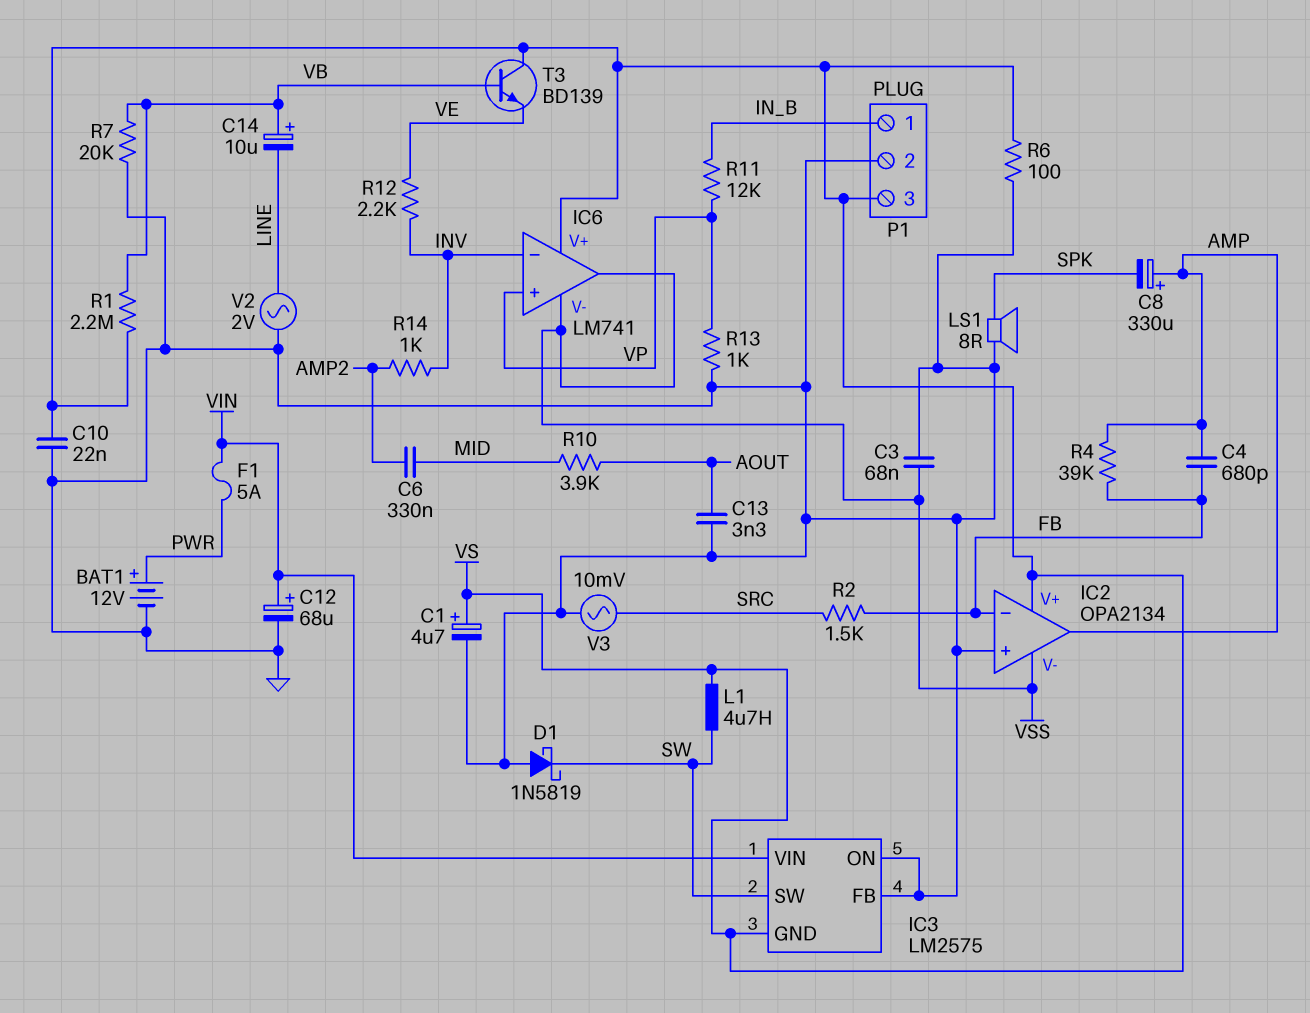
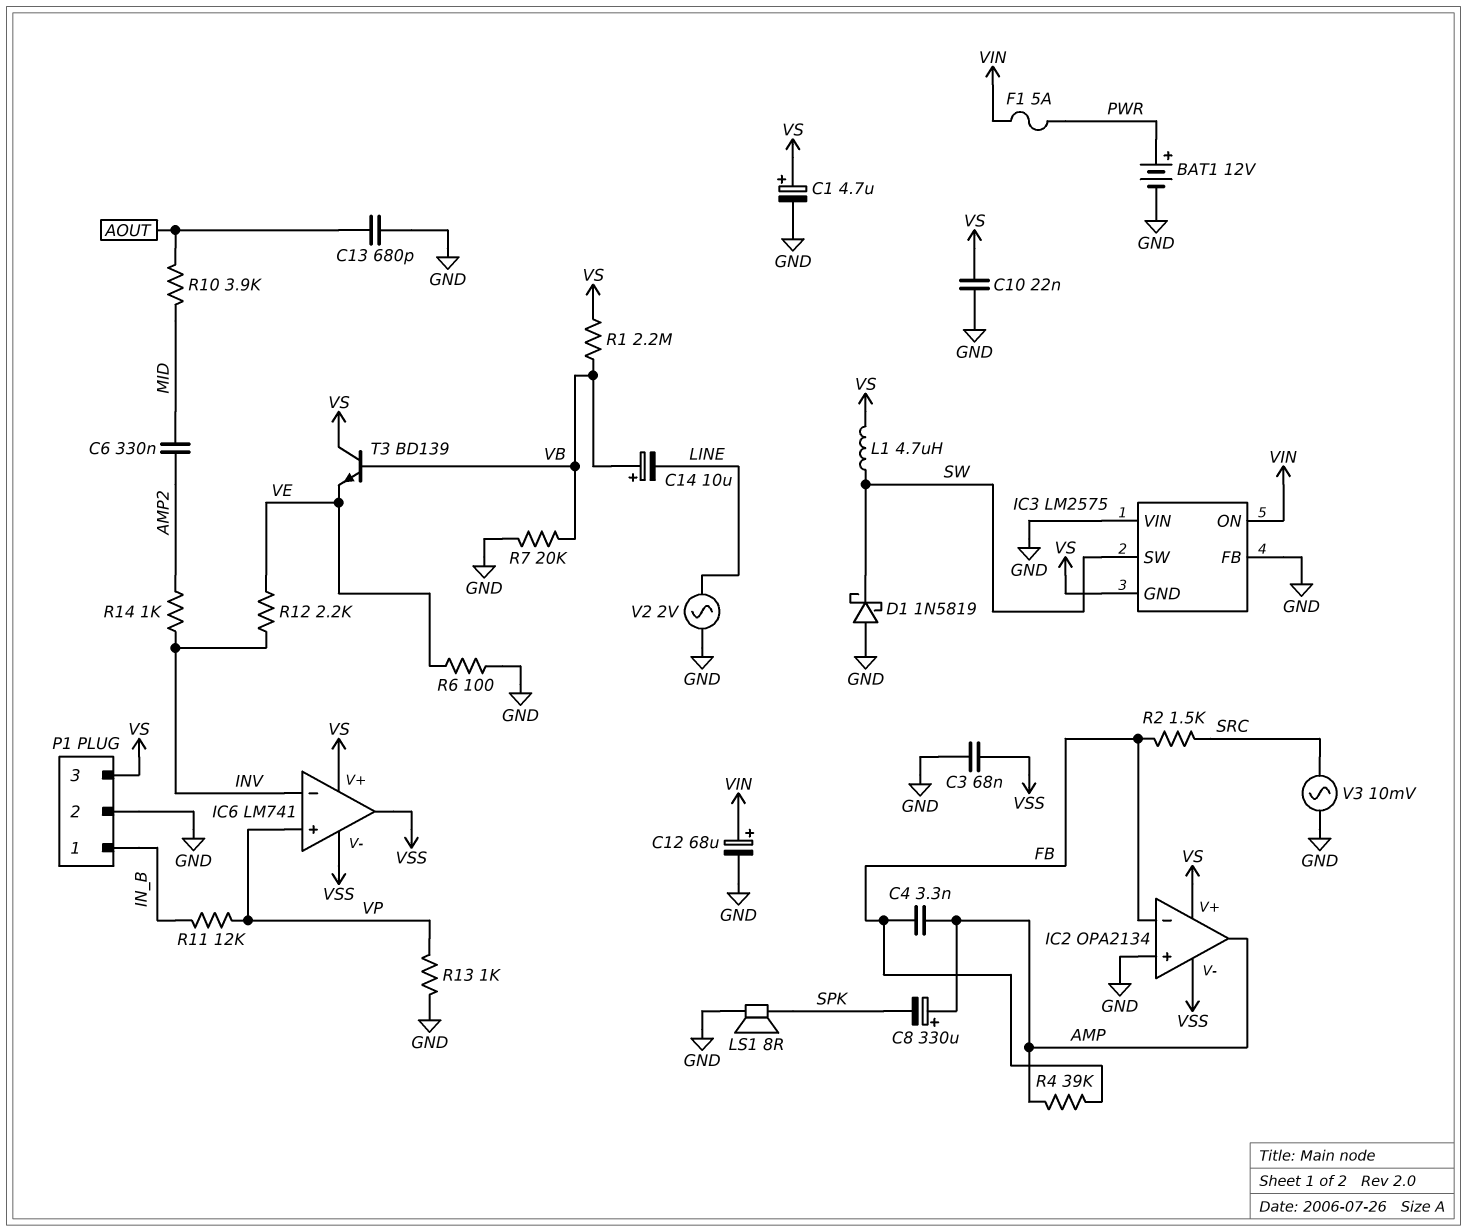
C4: 680pF (AMP, FB) -> 3.3nF (AMP, FB)
C13: 3.3nF (AOUT, GND) -> 680pF (AOUT, GND)
IC3 pin ON: GND -> VIN
IC3 pin VIN: VIN -> GND
R6: 100 (GND, VS) -> 100 (GND, VE)

